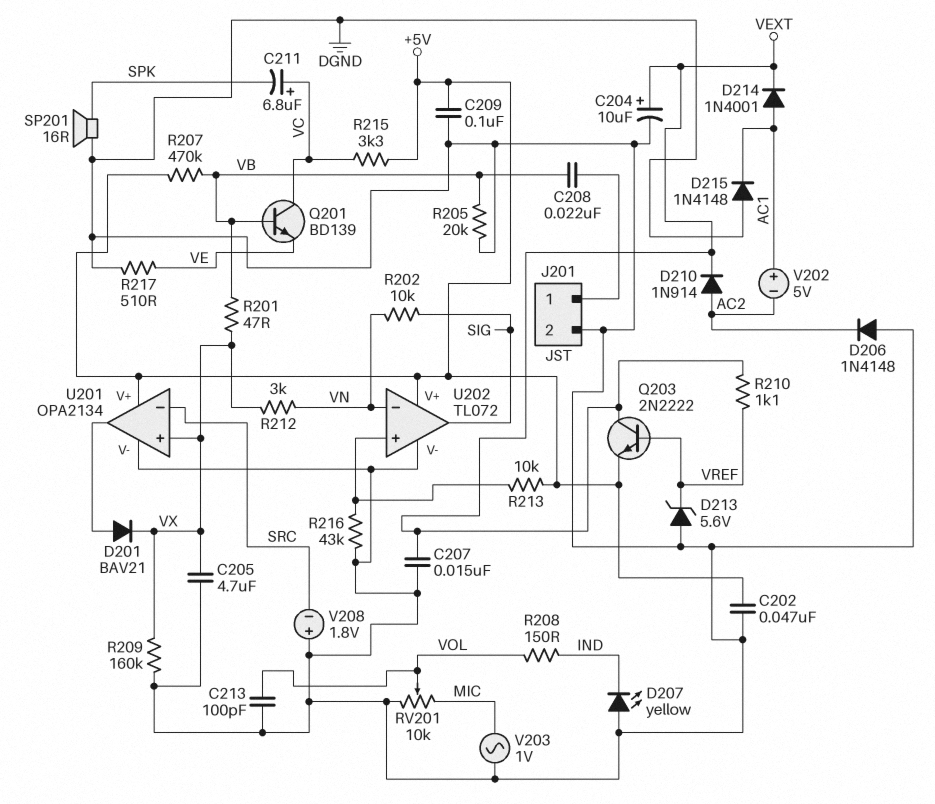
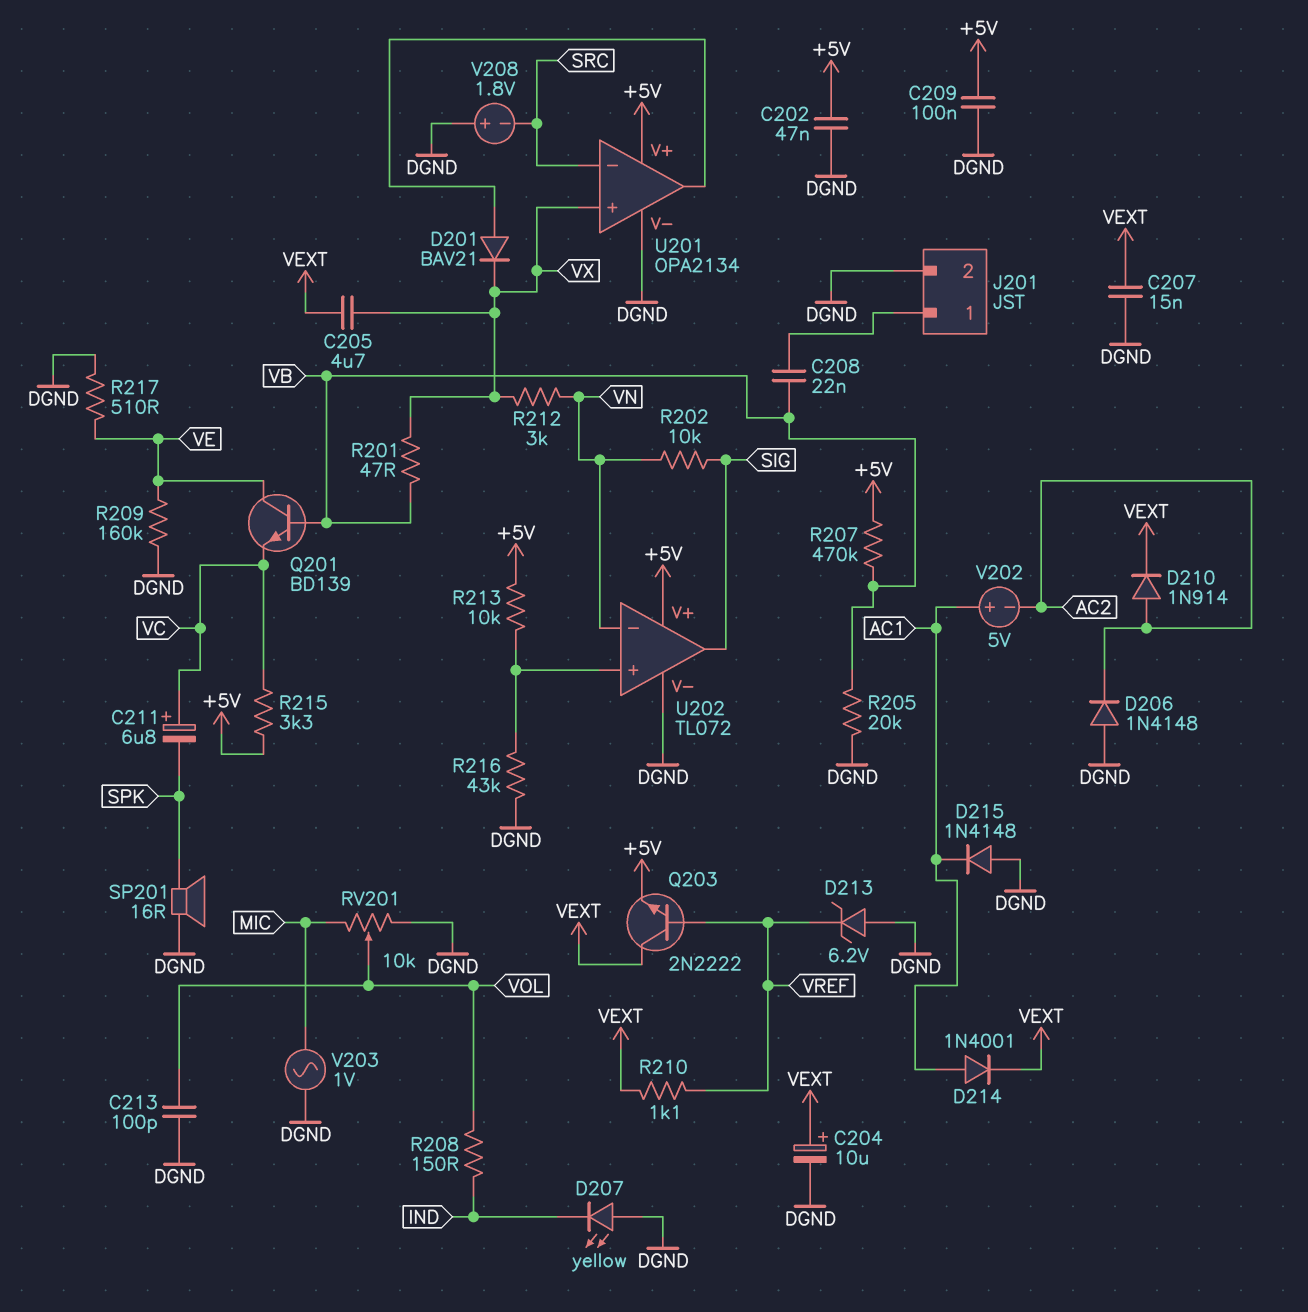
C205: 4.7uF (DGND, VX) -> 4.7uF (VEXT, VX)
D213: zener 5.6V (A DGND, K VREF) -> zener 6.2V (A DGND, K VREF)
Q201: NPN BD139 (B VB, C VC, E VE) -> NPN BD139 (B VB, C VE, E VC)
R209: 160k (DGND, VX) -> 160k (DGND, VE)

